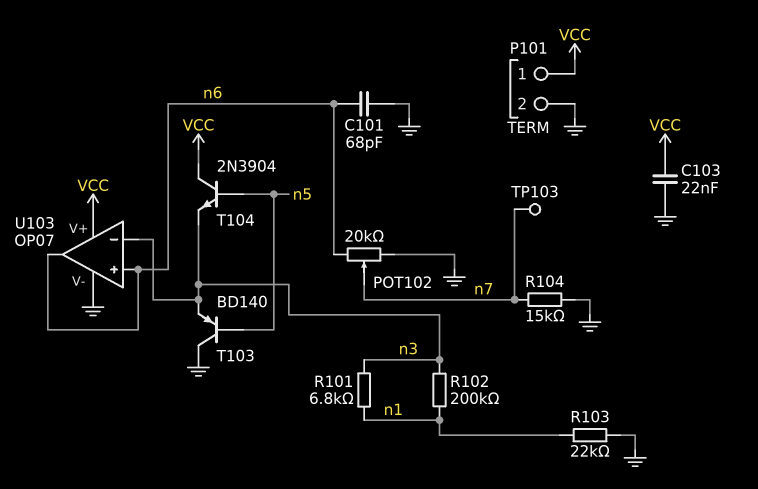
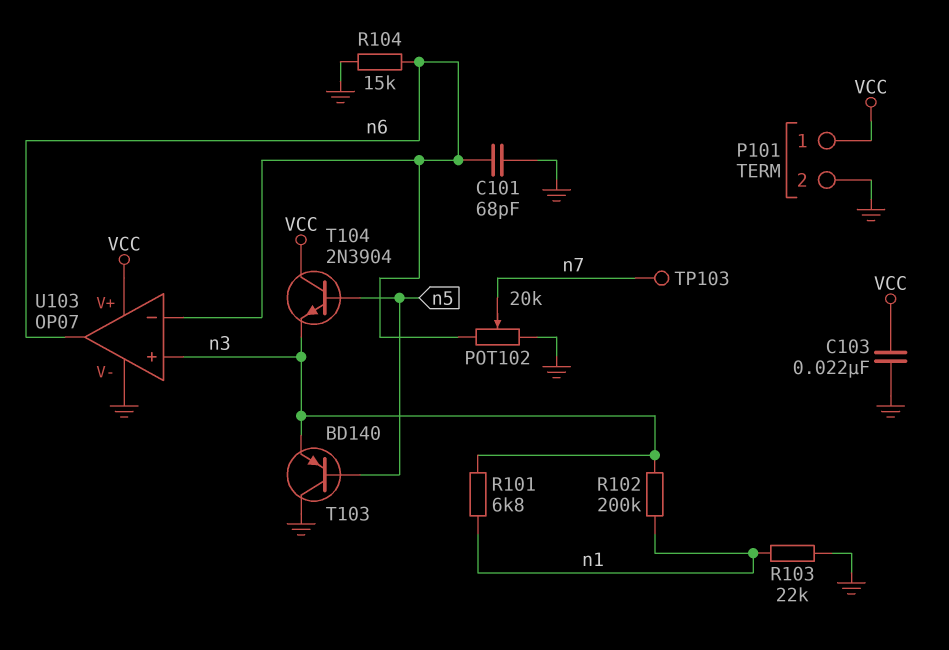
R104: 15k (GND, n7) -> 15k (GND, n6)
U103 pin in+: n6 -> n3
U103 pin in-: n3 -> n6

